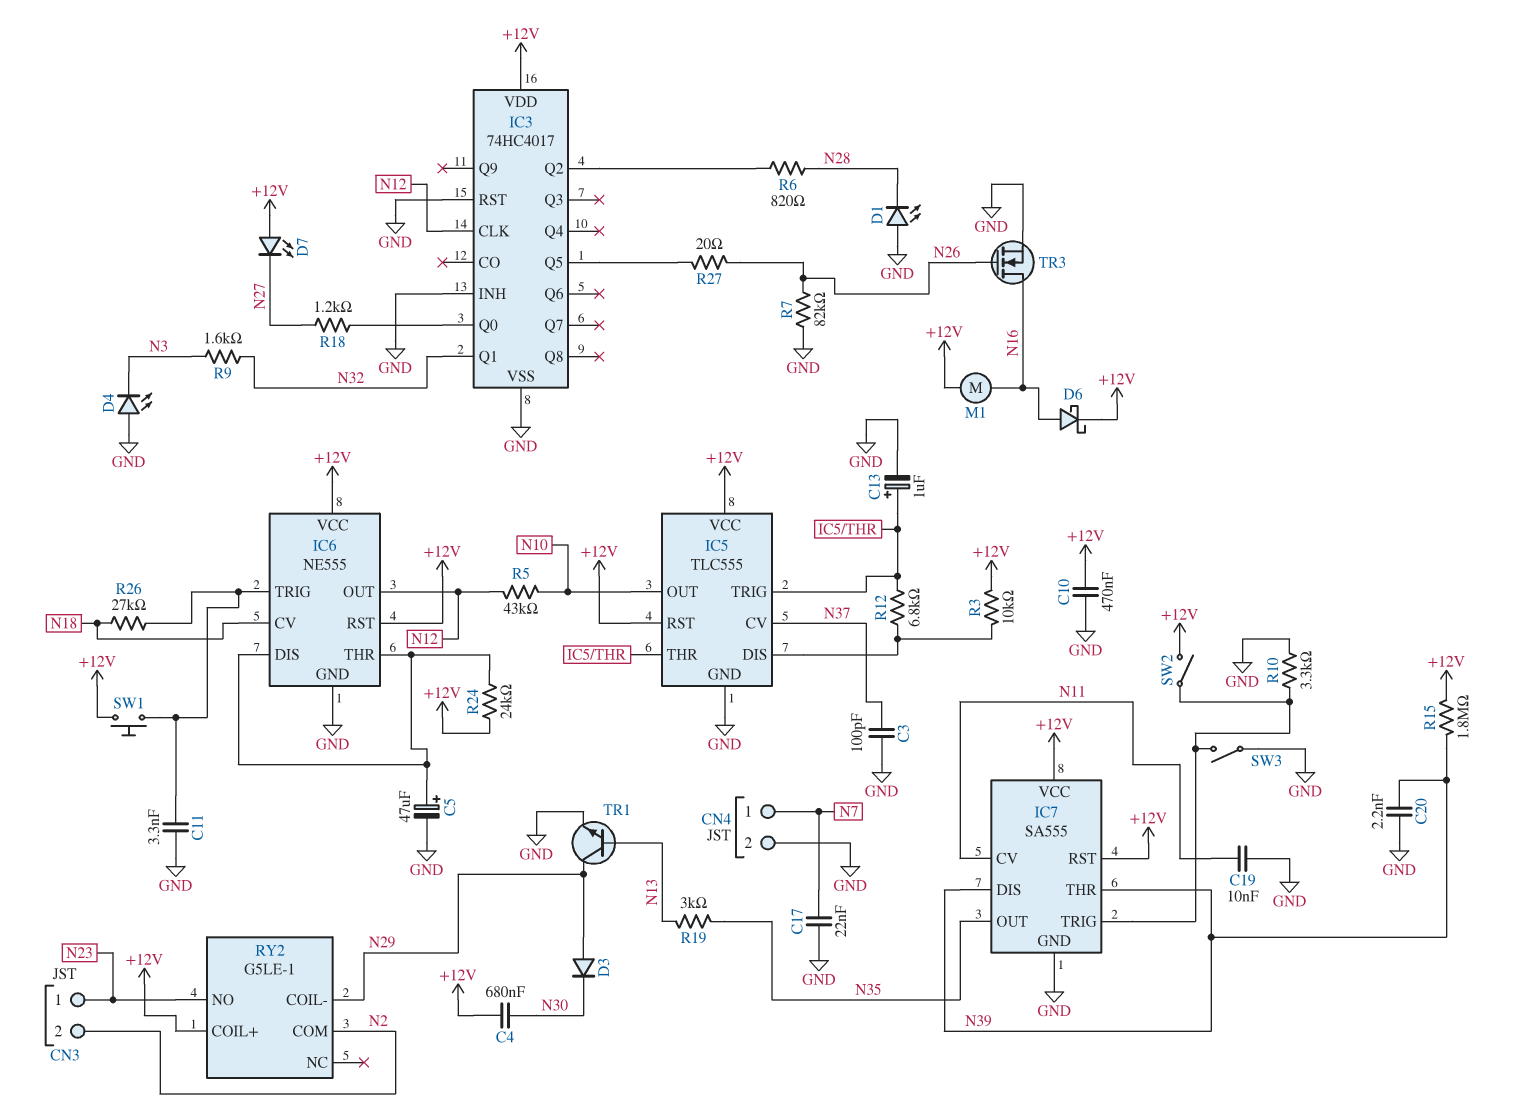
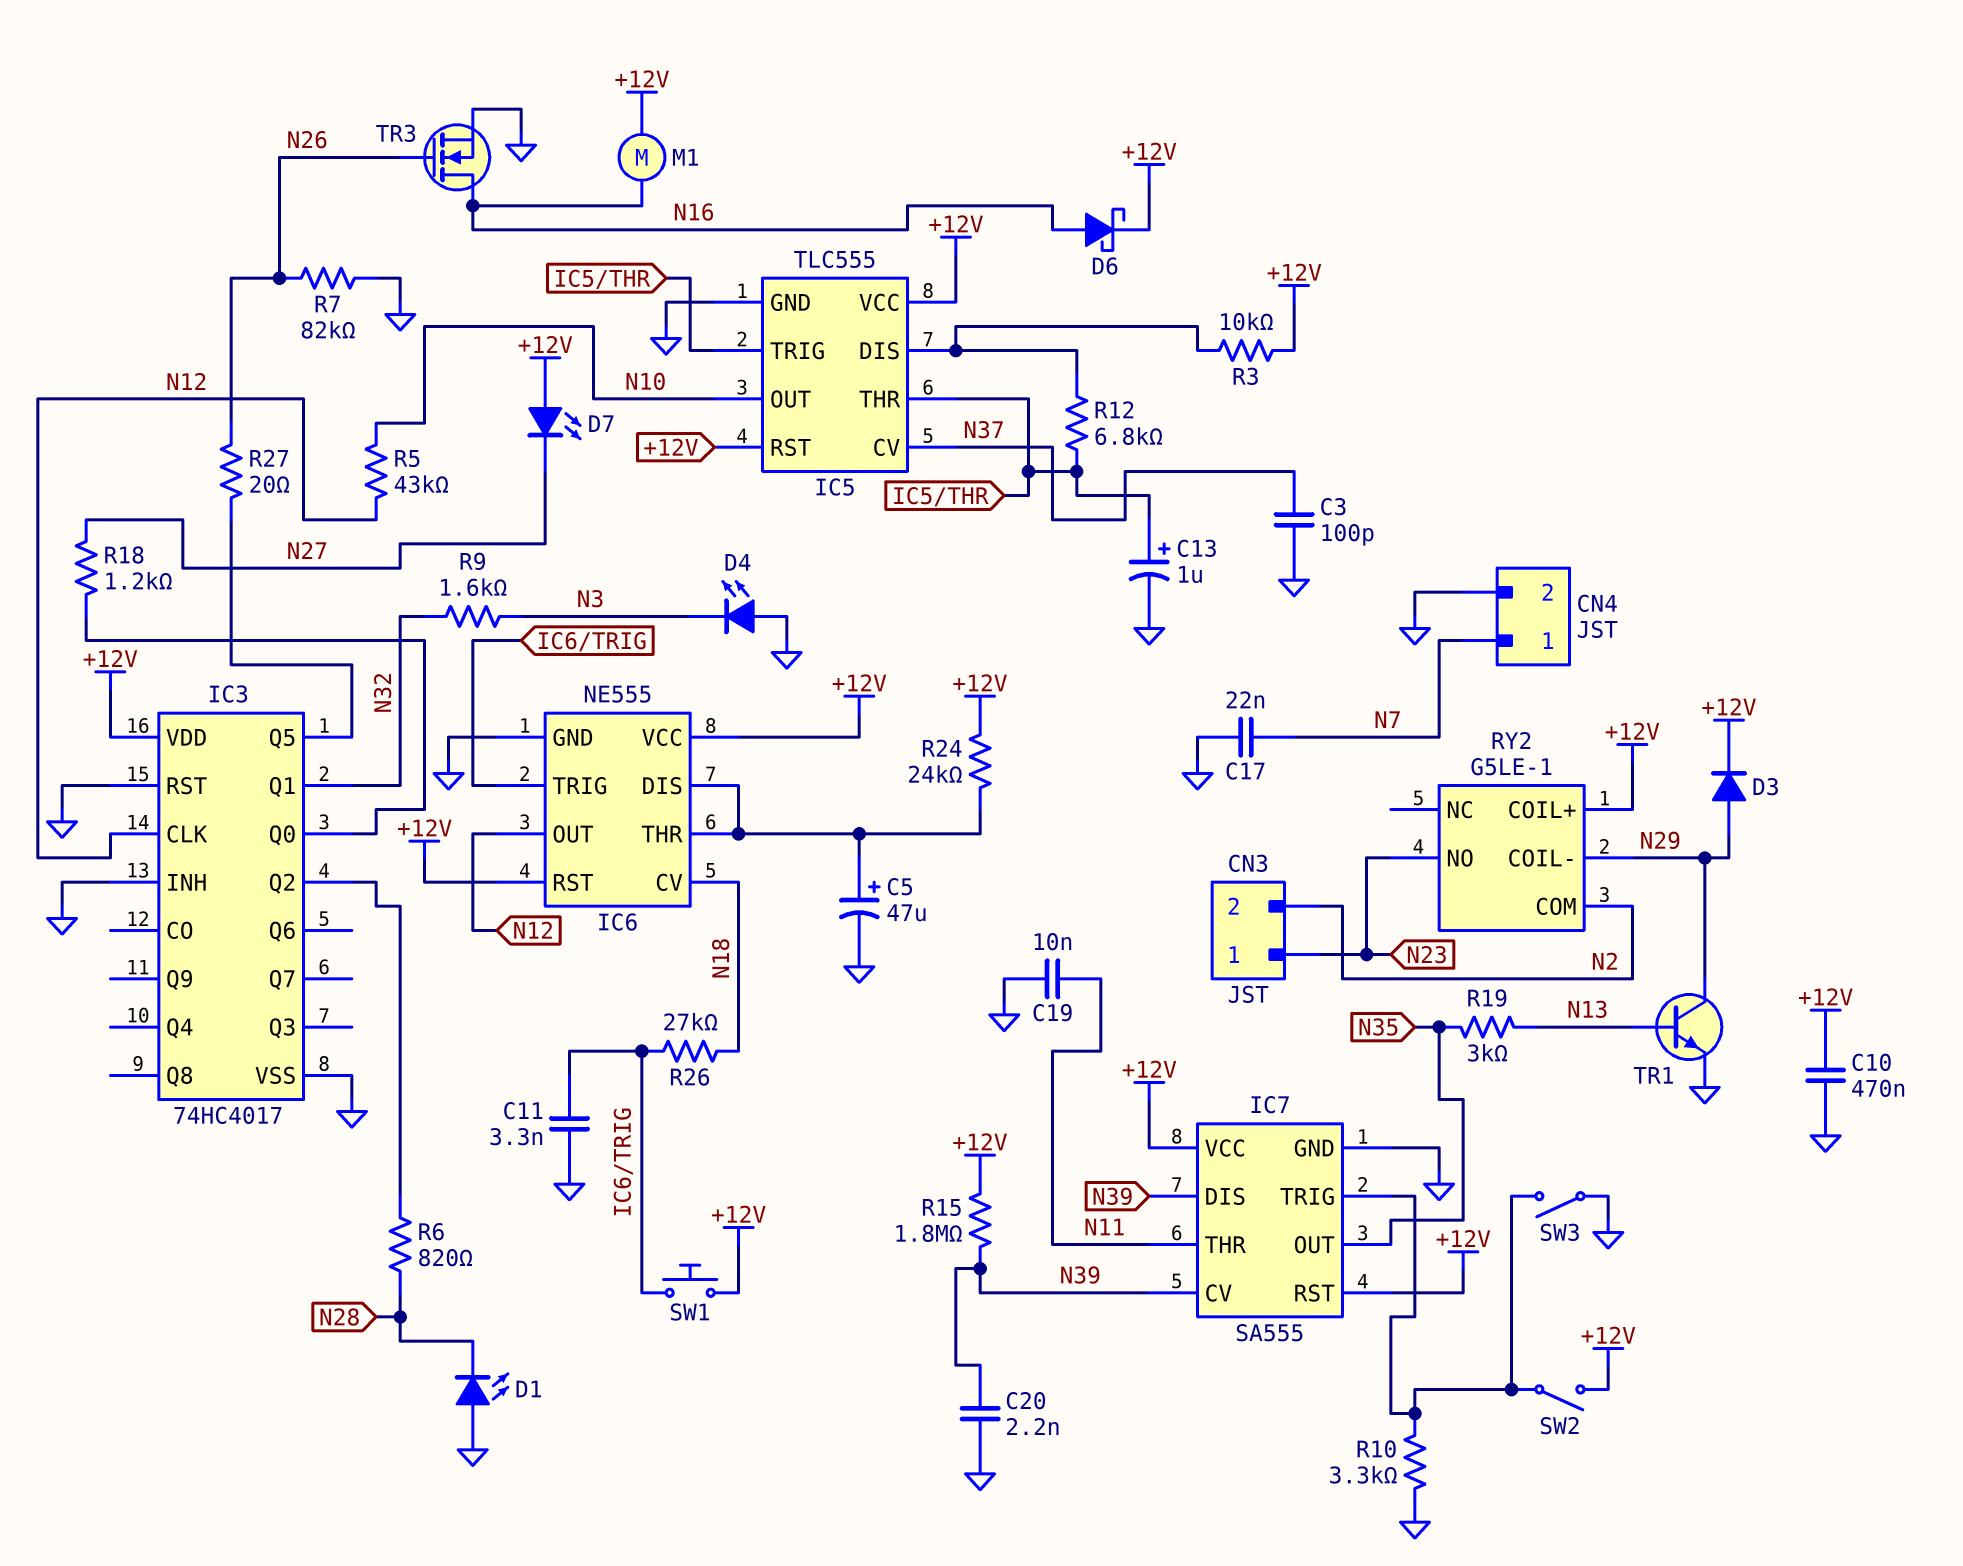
C4: 680nF (+12V, N30) -> none
D3: diode (A N29, K N30) -> diode (A N29, K +12V)
IC7 pin CV: N11 -> N39
IC7 pin THR: N39 -> N11

